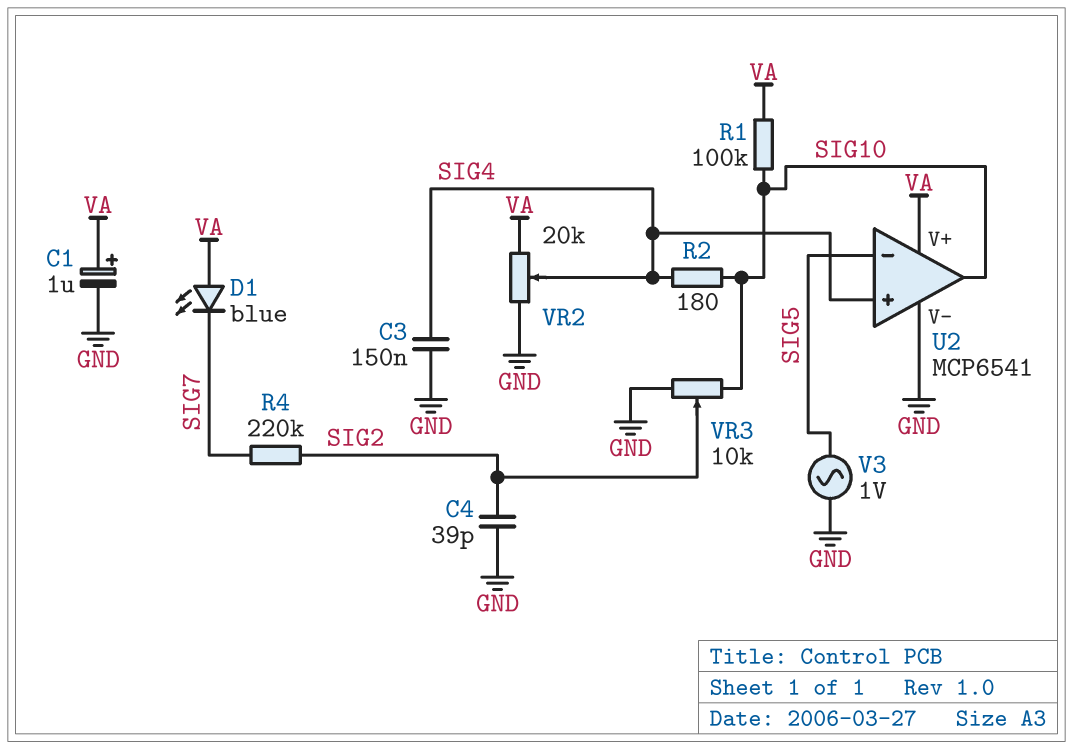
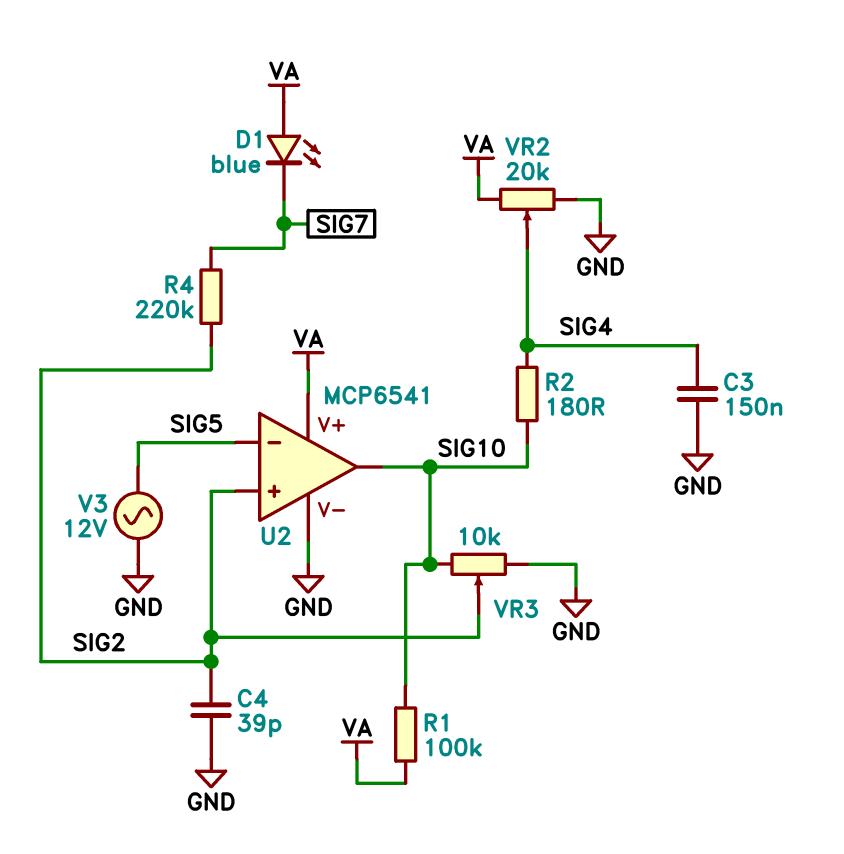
C1: 1uF (plus VA, minus GND) -> none
U2 pin in+: SIG4 -> SIG2
V3: AC 1V (GND, SIG5) -> AC 12V (GND, SIG5)

